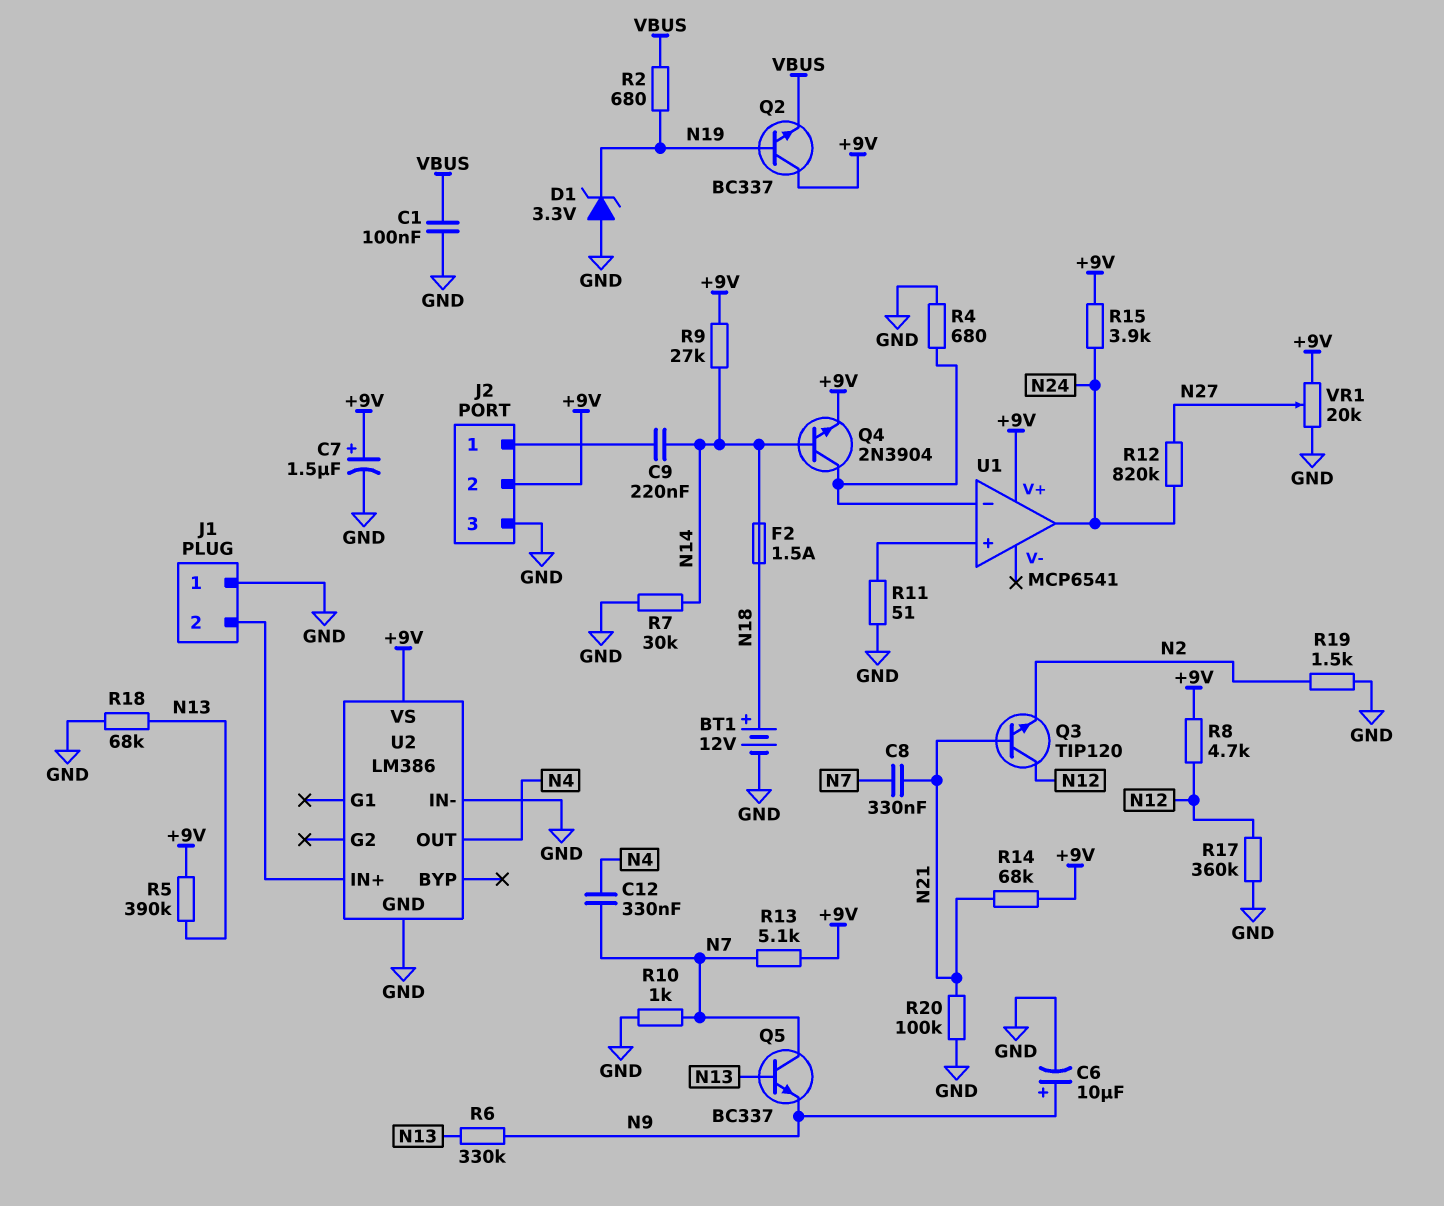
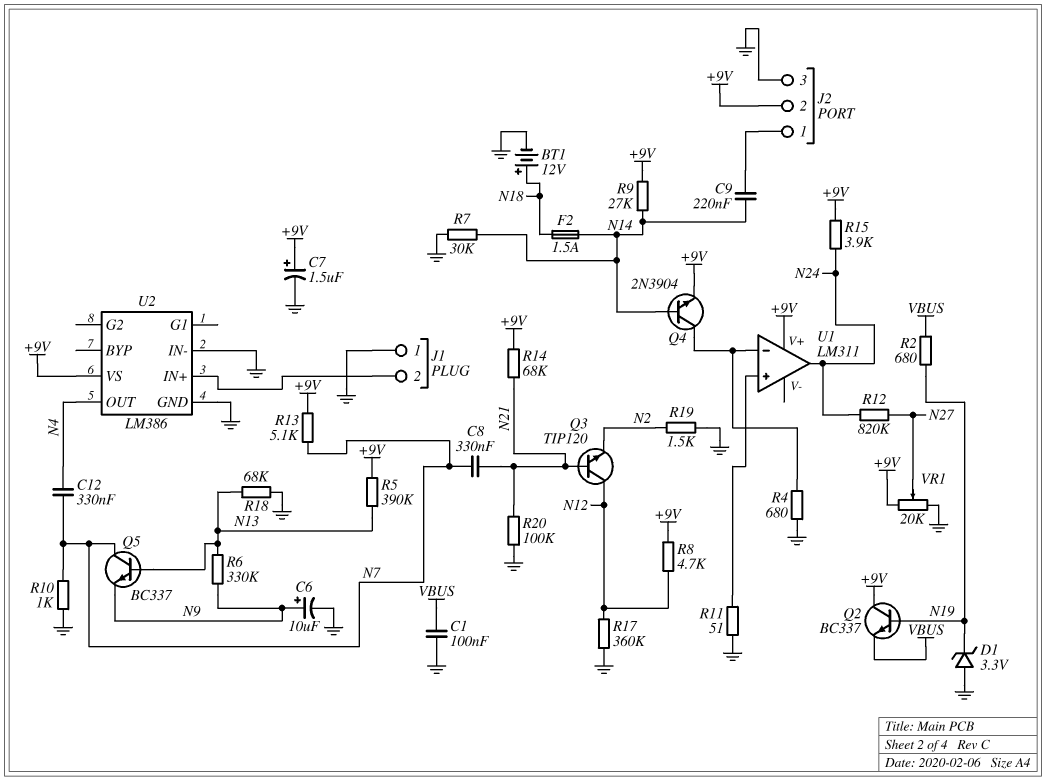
U1: MCP6541 -> LM311

